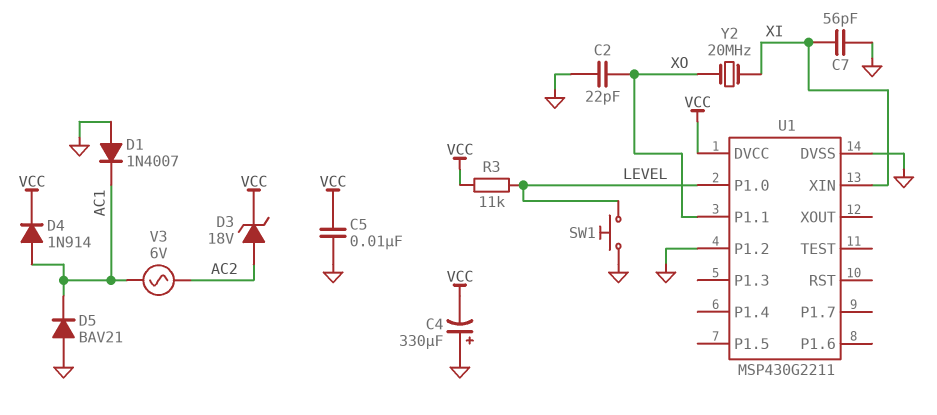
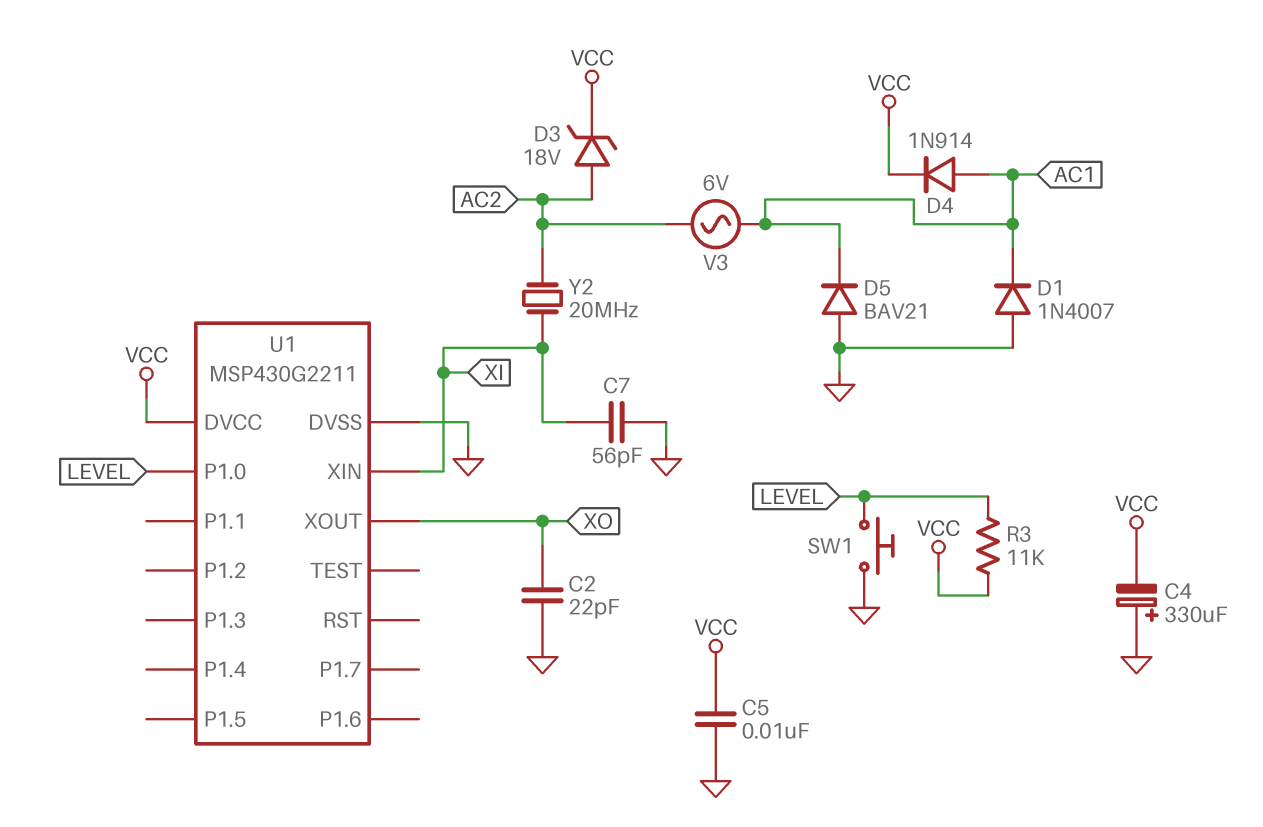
U1 pin P1.1: XO -> none
U1 pin P1.2: GND -> none
U1 pin XOUT: none -> XO
Y2: 20MHz (XI, XO) -> 20MHz (AC2, XI)

